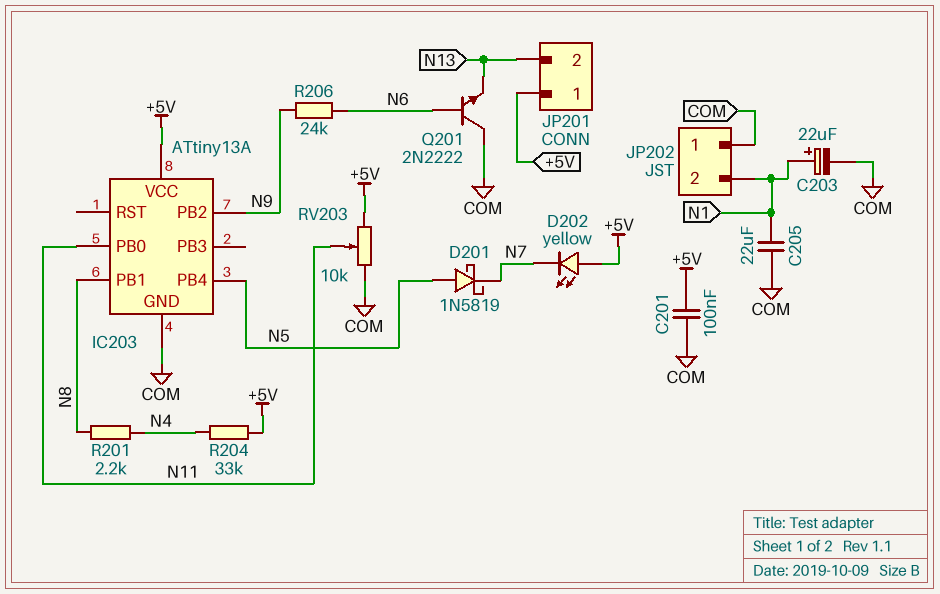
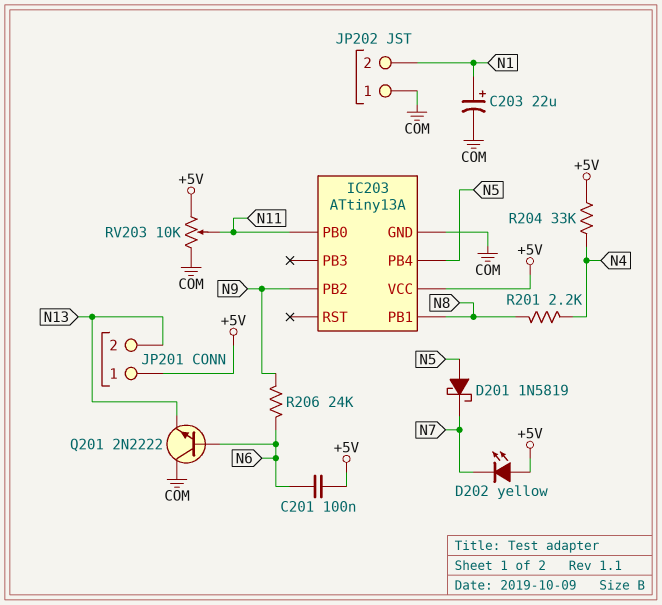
C201: 100nF (+5V, COM) -> 100nF (+5V, N6)
C205: 22uF (COM, N1) -> none

